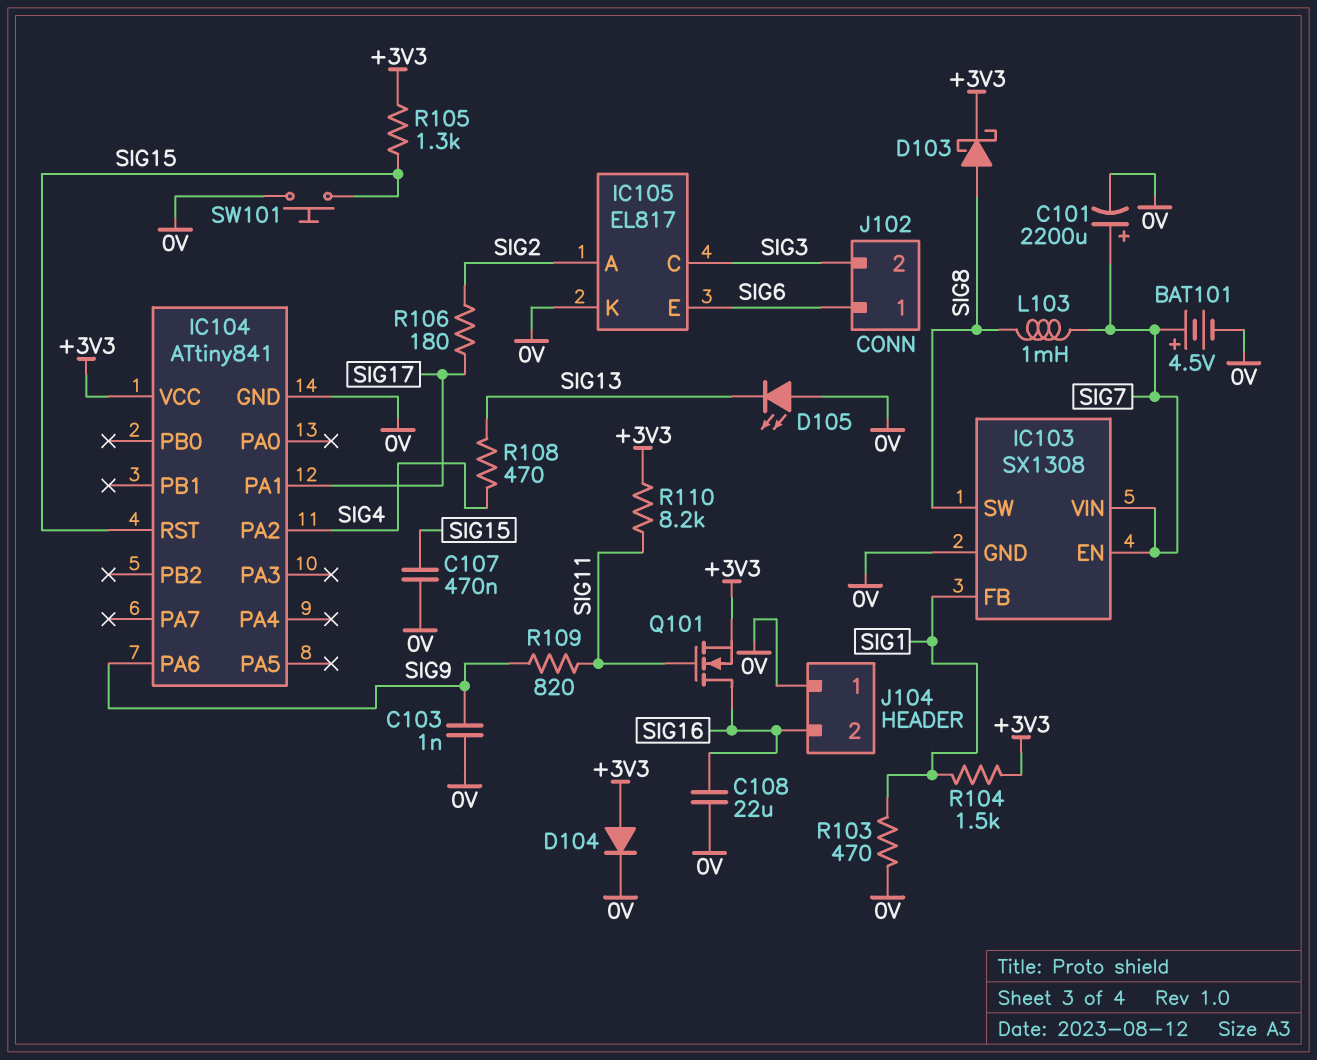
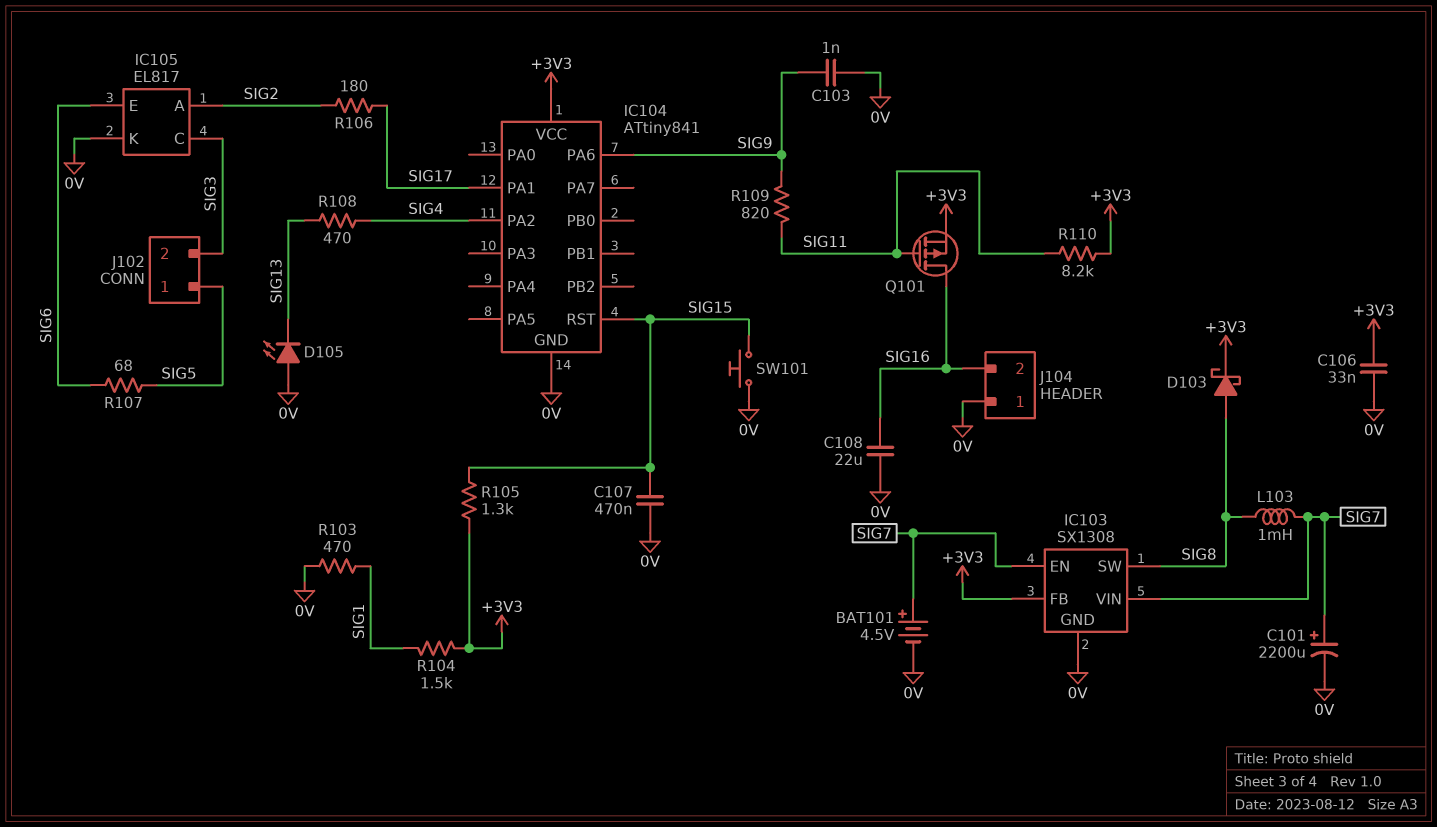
C106: none -> 33nF (+3V3, 0V)
D104: diode (A +3V3, K 0V) -> none
IC103 pin FB: SIG1 -> +3V3
J102 pin 1: SIG6 -> SIG5
Q101: NMOS (G SIG11, D SIG16, S +3V3) -> PMOS (G SIG11, D SIG16, S +3V3)
R107: none -> 68 (SIG5, SIG6)

